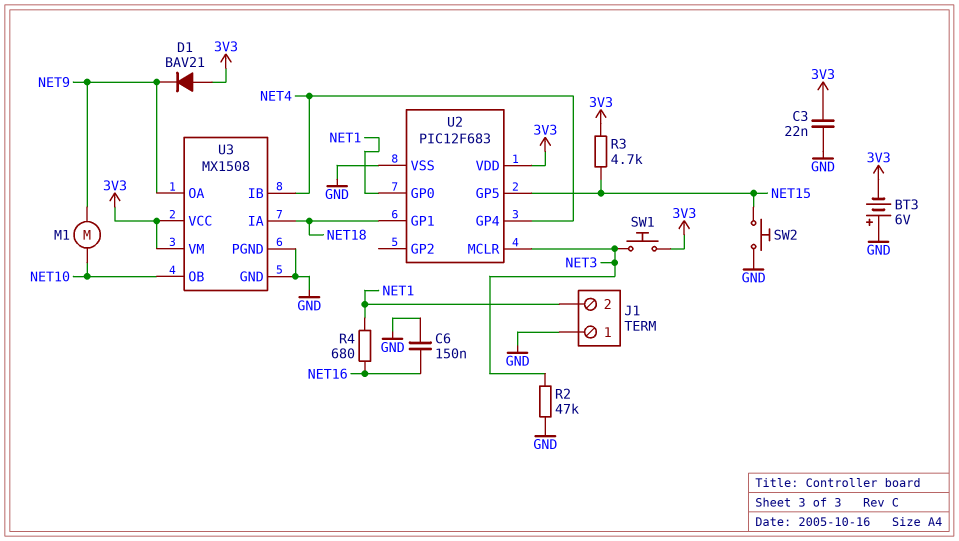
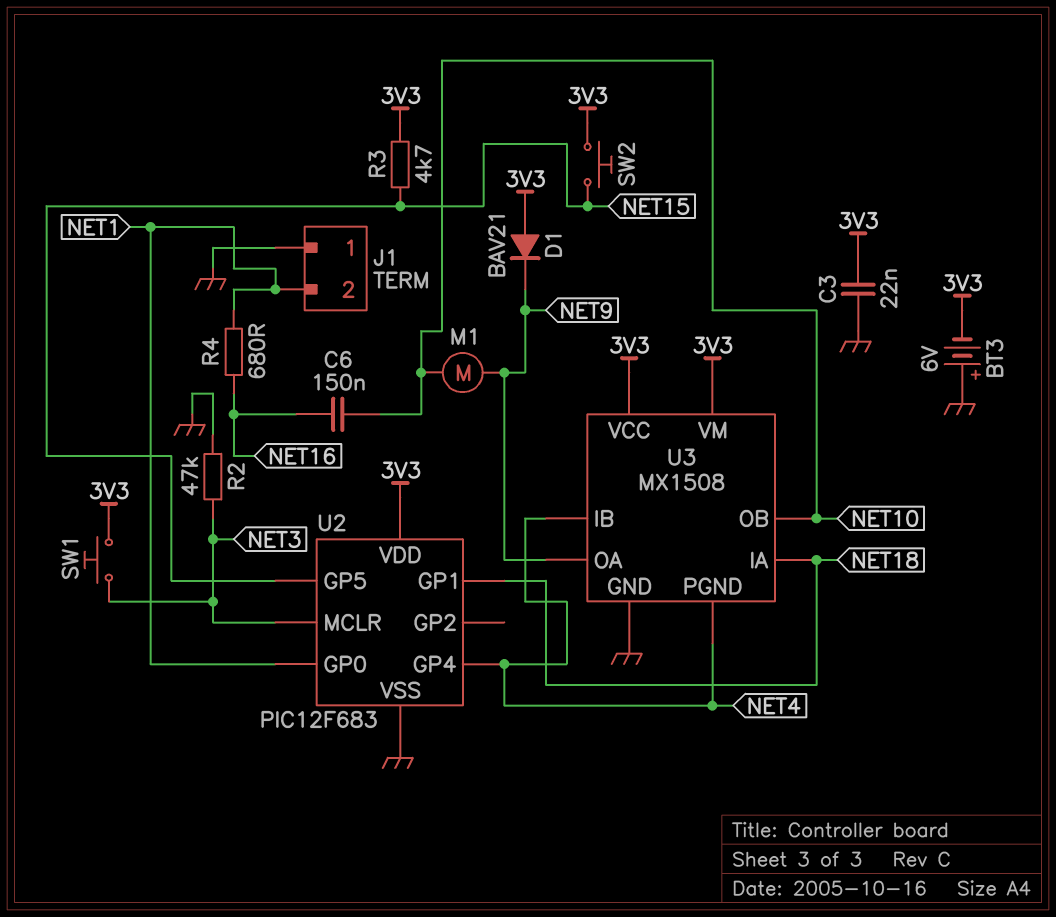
C6: 150nF (GND, NET16) -> 150nF (NET10, NET16)
SW2: button (GND, NET15) -> button (3V3, NET15)
U3 pin PGND: GND -> NET4

